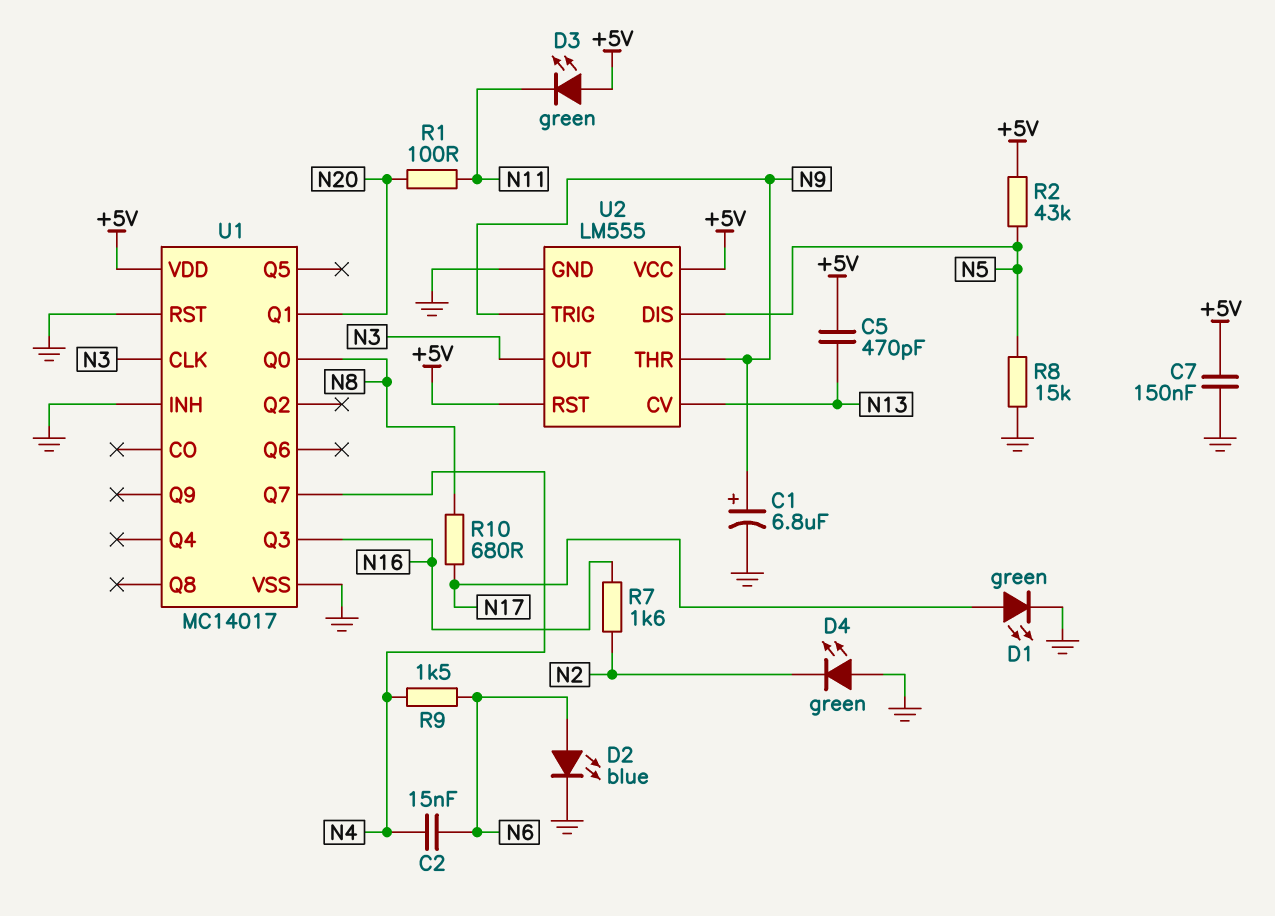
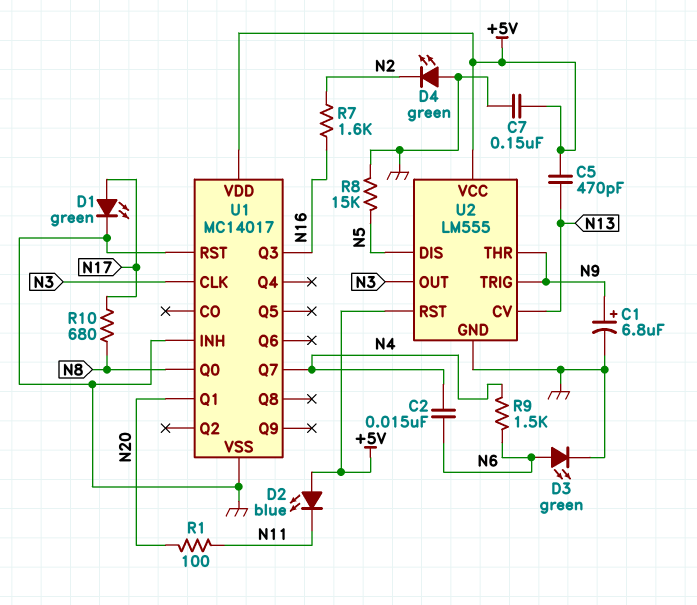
D2: LED blue (A N6, K GND) -> LED blue (A +5V, K N11)
D3: LED green (A +5V, K N11) -> LED green (A N6, K GND)
R2: 43k (+5V, N5) -> none

